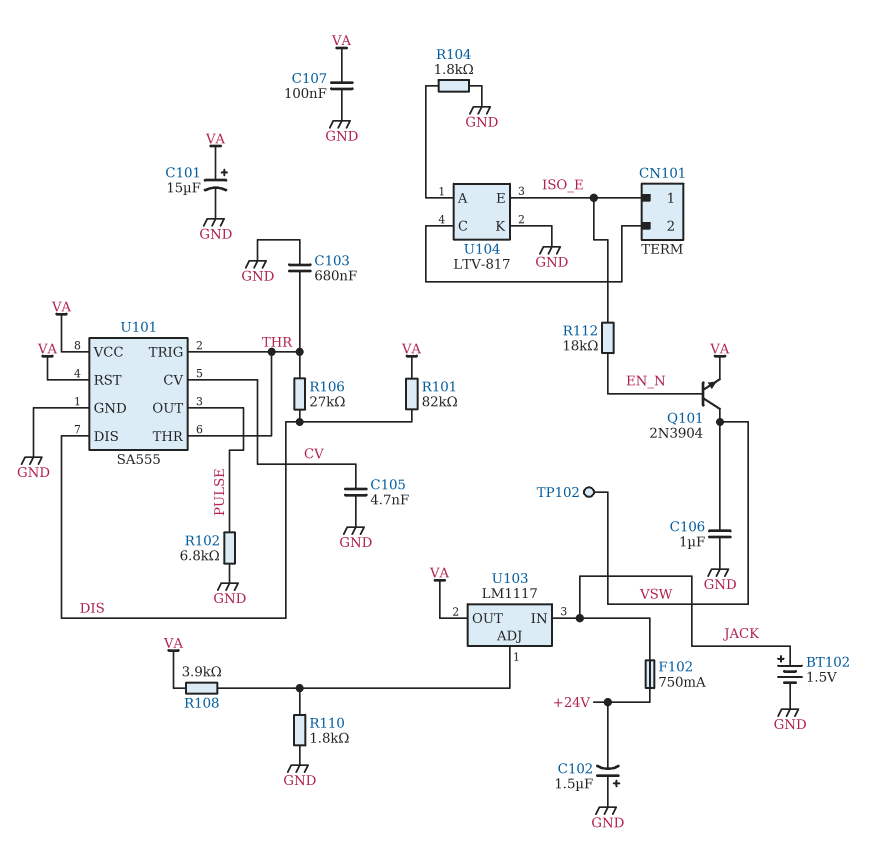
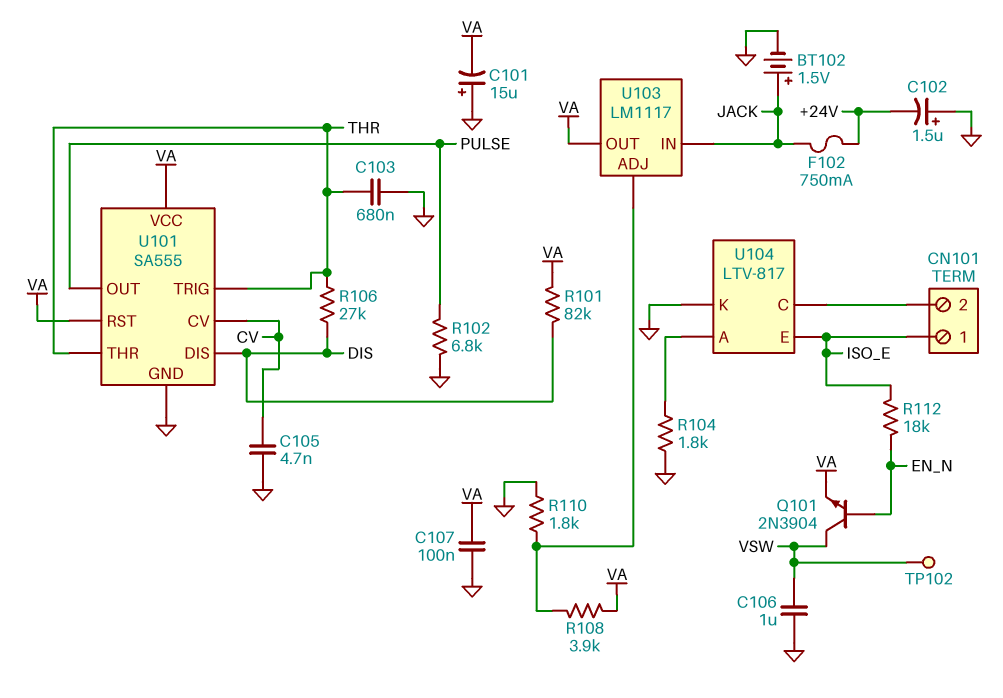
C101: 15uF (plus VA, minus GND) -> 15uF (plus GND, minus VA)

